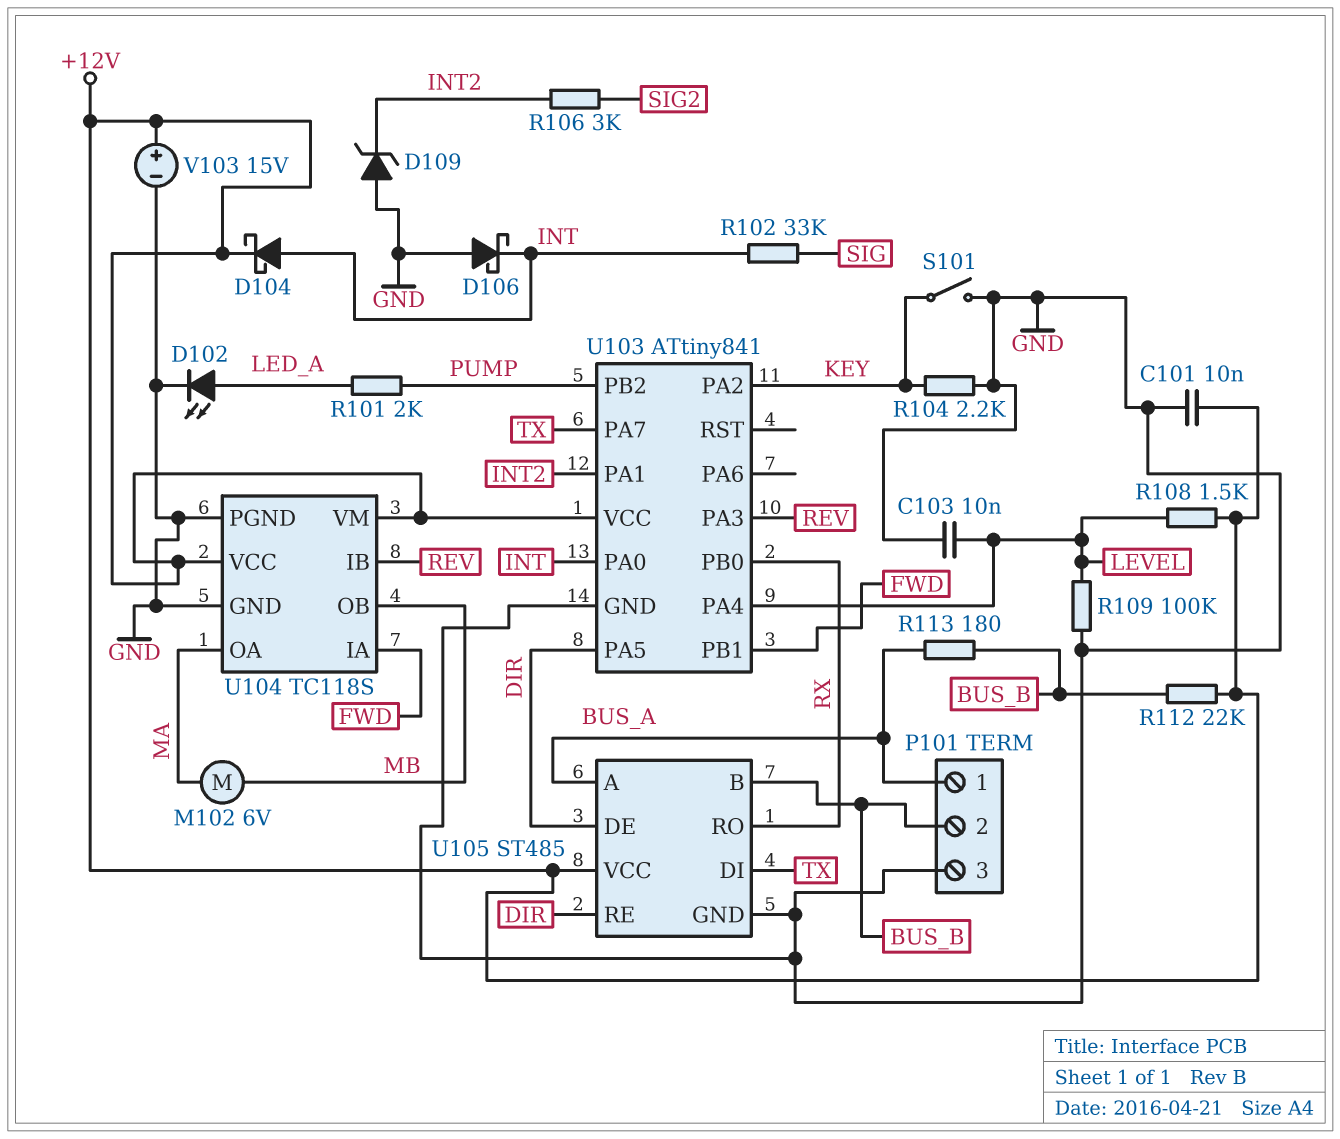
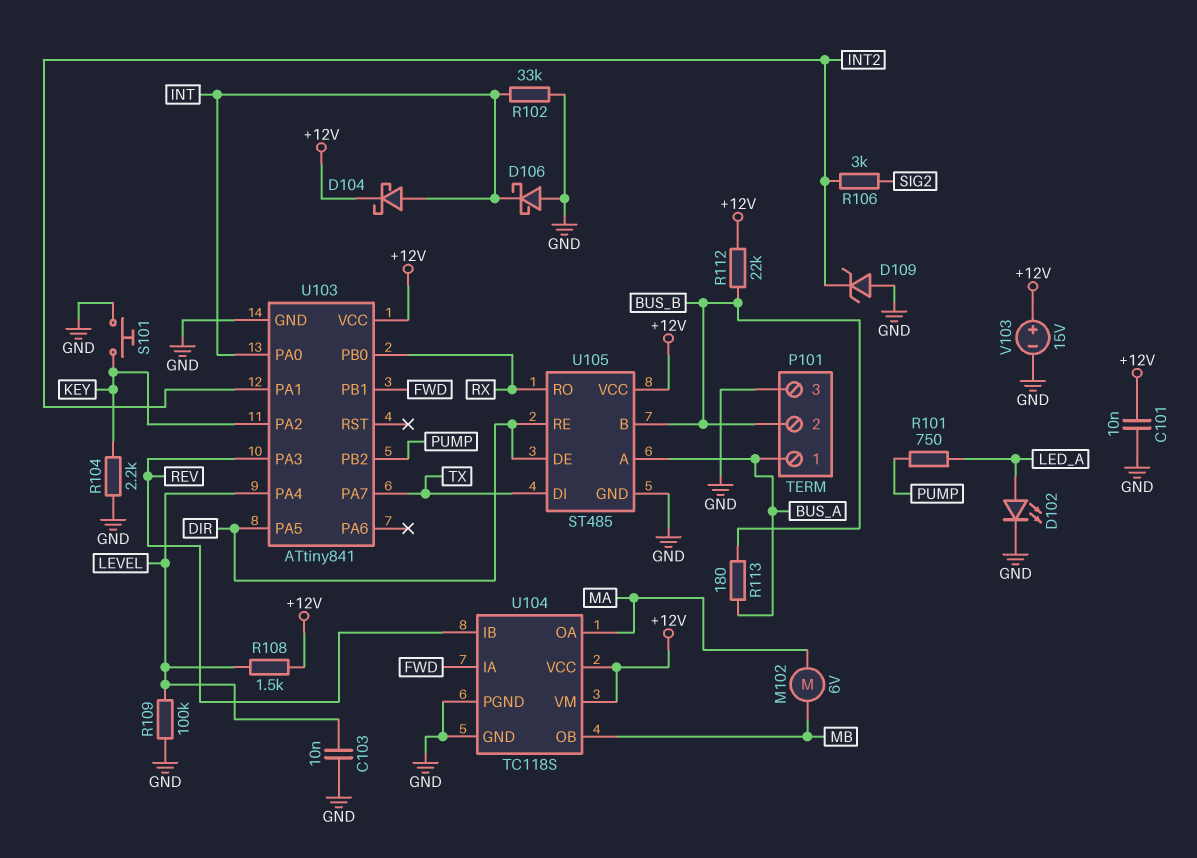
R101: 2k (LED_A, PUMP) -> 750 (LED_A, PUMP)
R102: 33k (INT, SIG) -> 33k (GND, INT)
S101: switch (GND, KEY) -> button (GND, KEY)

